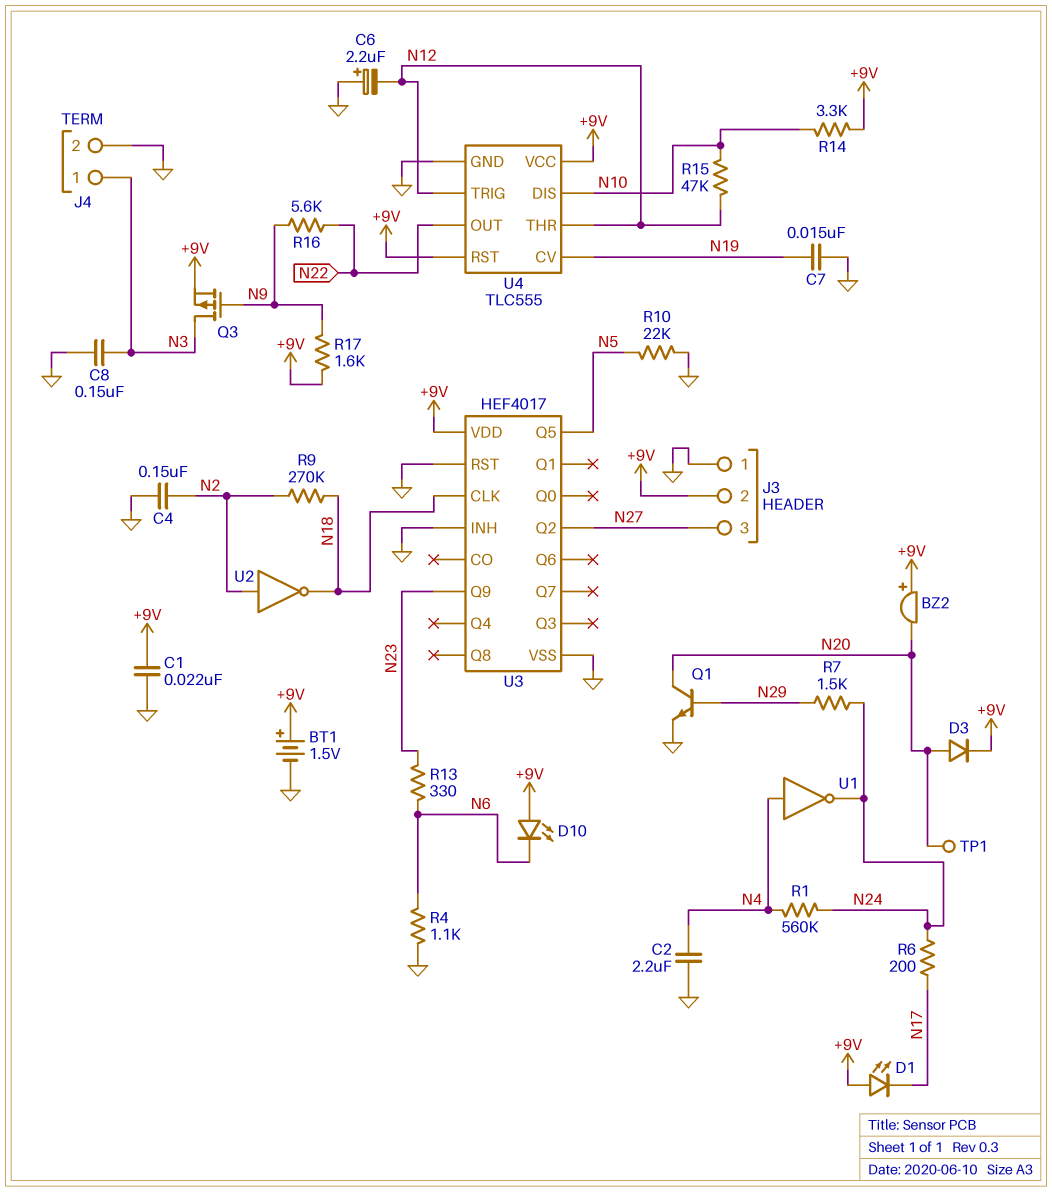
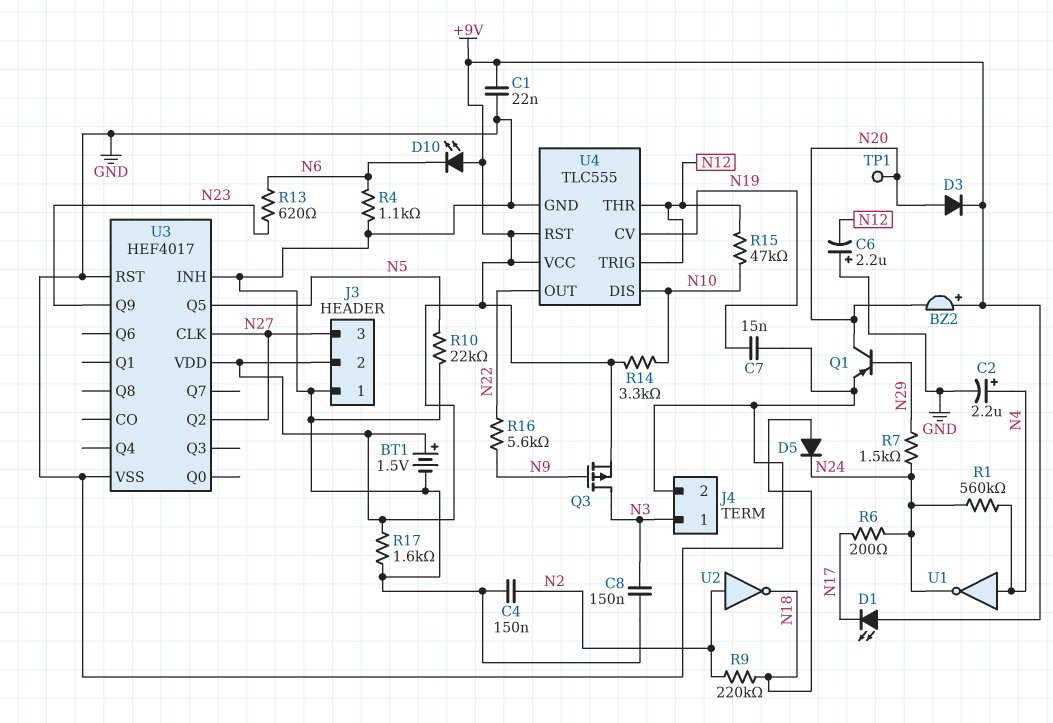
C2: 2.2uF (GND, N4) -> 2.2uF (plus N4, minus GND)
D5: none -> diode (A N18, K N24)
Q1: NPN (B N29, C N20, E GND) -> PNP (B N29, C N20, E GND)
R9: 270k (N2, N18) -> 220k (N2, N18)
R13: 330 (N6, N23) -> 620 (N6, N23)
R17: 1.6k (+9V, N9) -> 1.6k (+9V, GND)
U3 pin CLK: N18 -> N27

